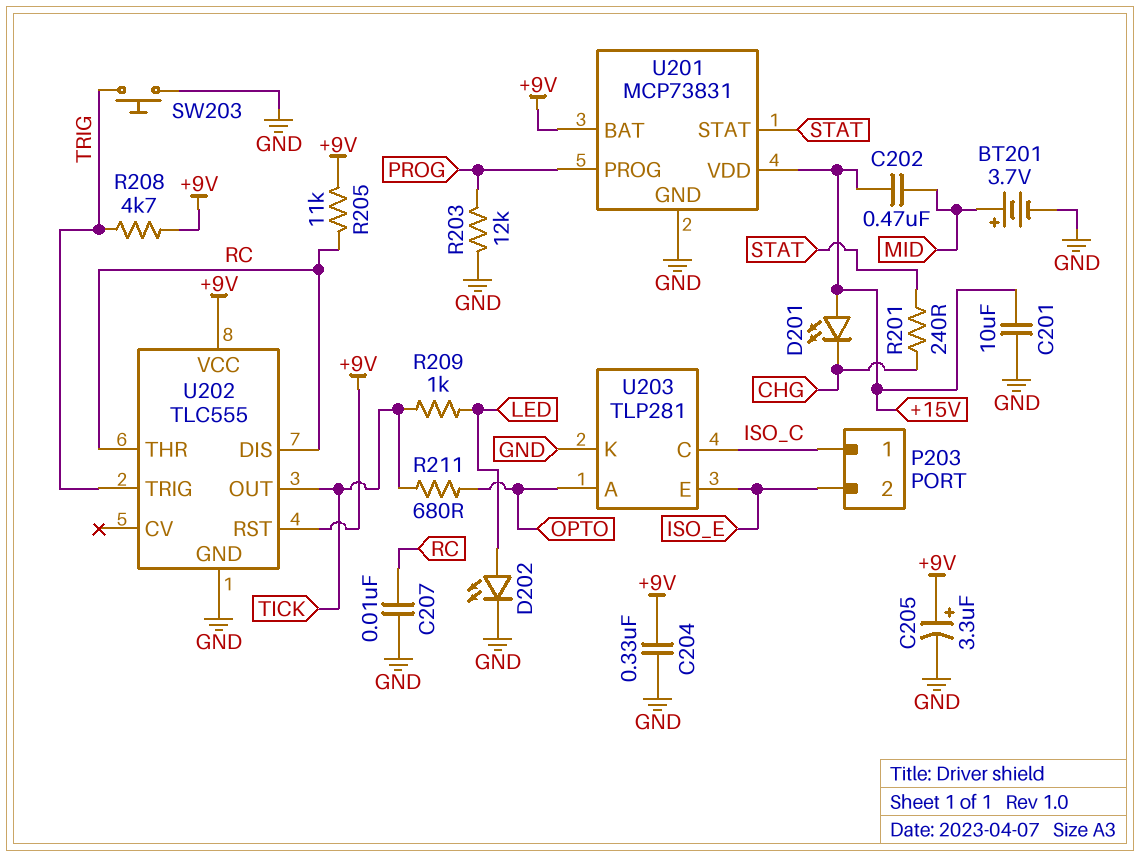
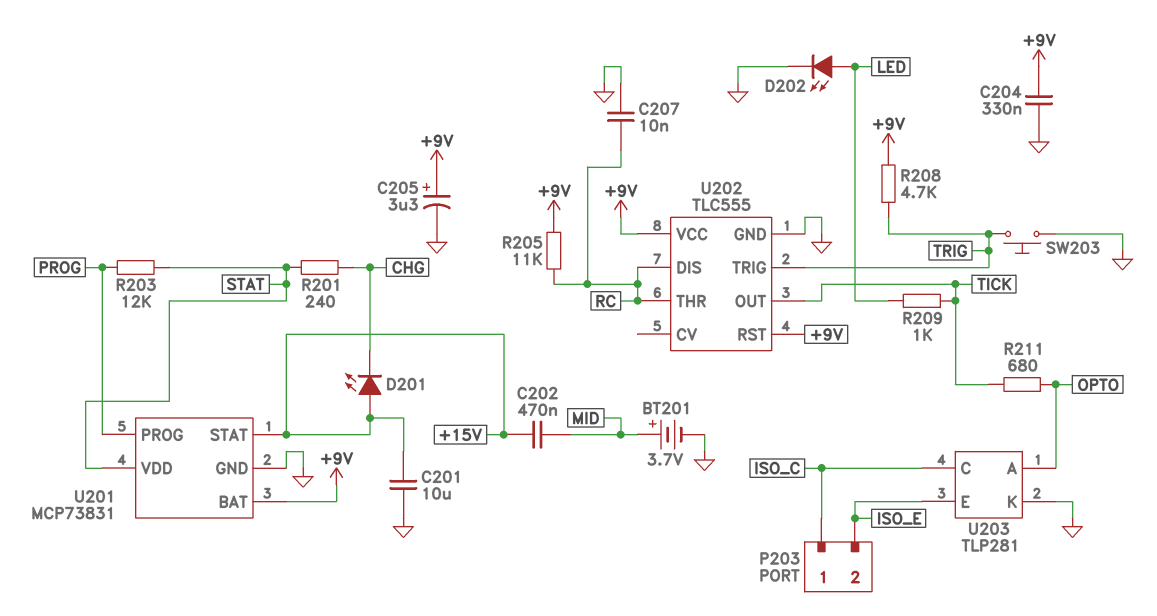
R203: 12k (GND, PROG) -> 12k (PROG, STAT)
U201 pin STAT: STAT -> +15V
U201 pin VDD: +15V -> STAT

